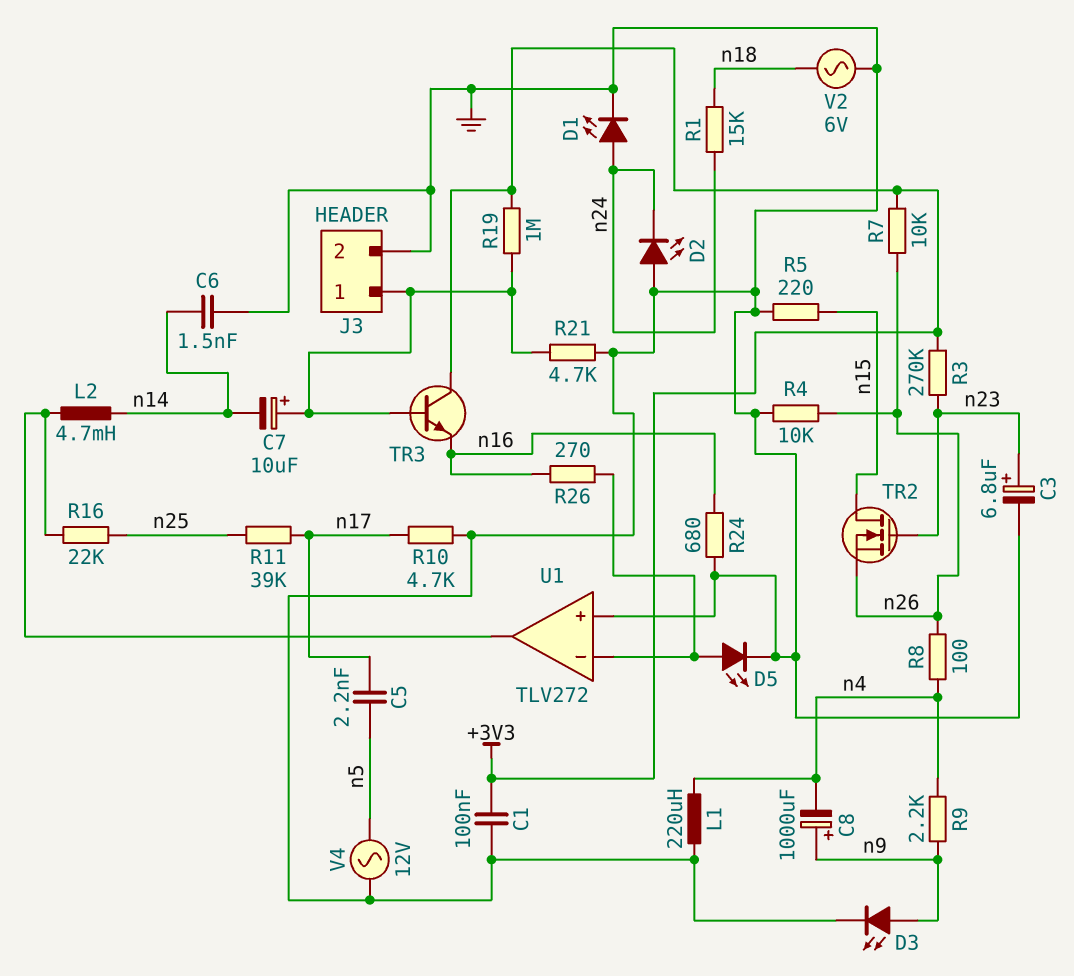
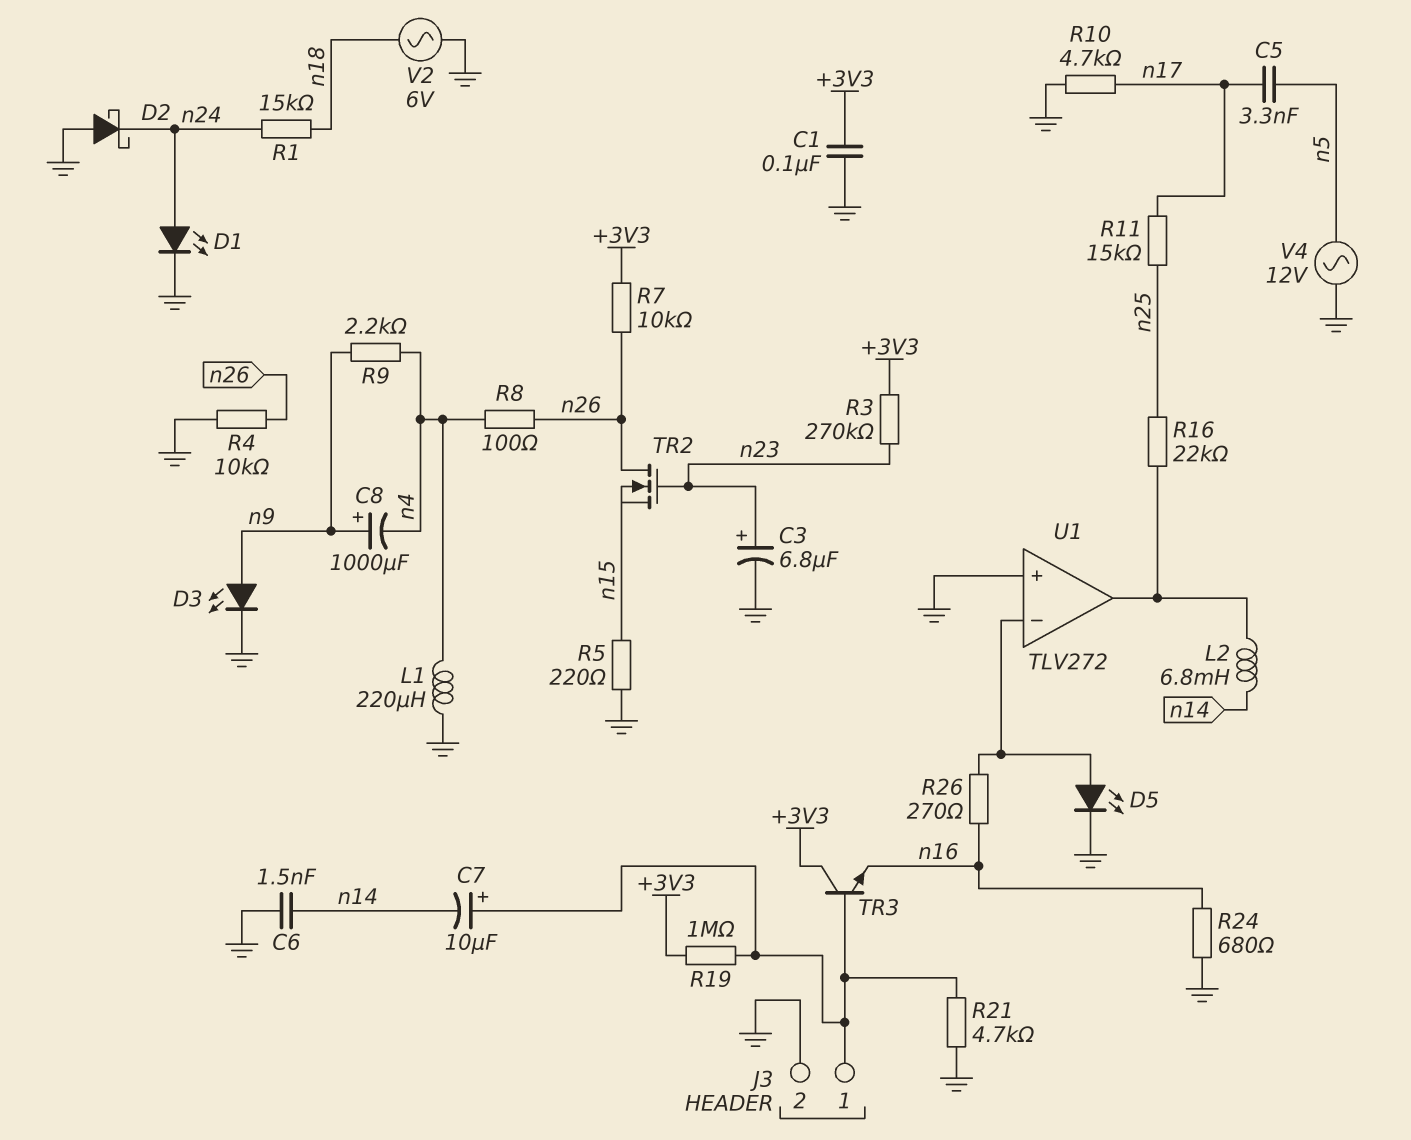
C5: 2.2nF (n5, n17) -> 3.3nF (n5, n17)
D2: LED (A GND, K n24) -> schottky (A GND, K n24)
L2: 4.7mH (U1/out, n14) -> 6.8mH (U1/out, n14)
R11: 39k (n17, n25) -> 15k (n17, n25)
TR2: NMOS (G n23, D n15, S n26) -> NMOS (G n23, D n26, S n15)

